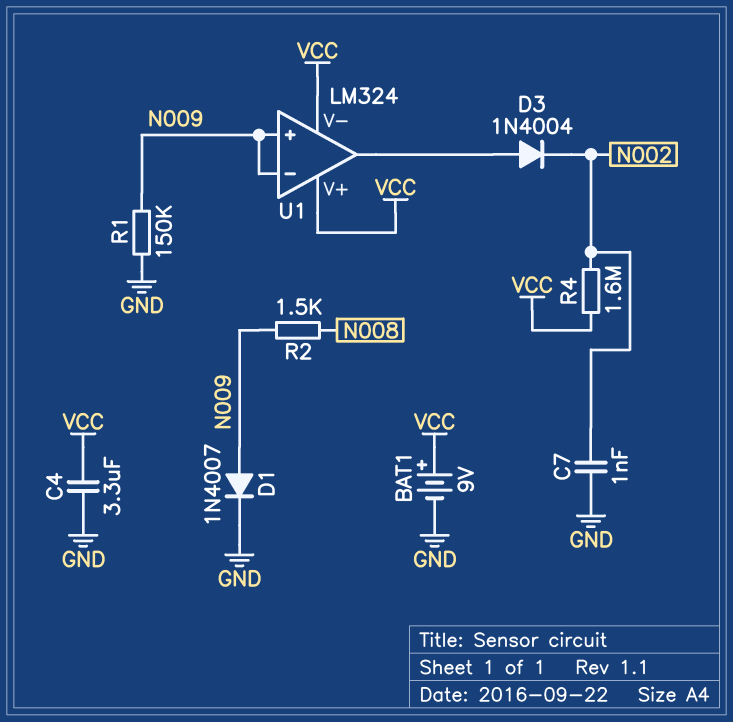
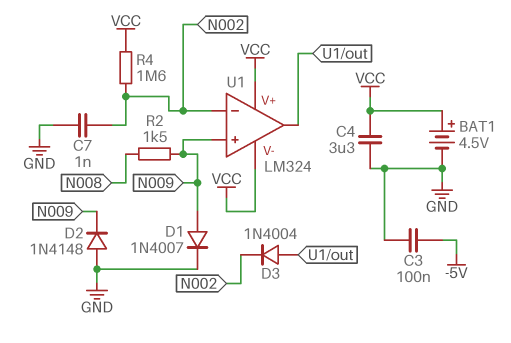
BAT1: 9V (plus VCC, minus GND) -> 4.5V (plus VCC, minus GND)
C3: none -> 100nF (-5V, GND)
D2: none -> diode 1N4148 (A GND, K N009)
R1: 150k (GND, N009) -> none
U1 pin in-: N009 -> N002

